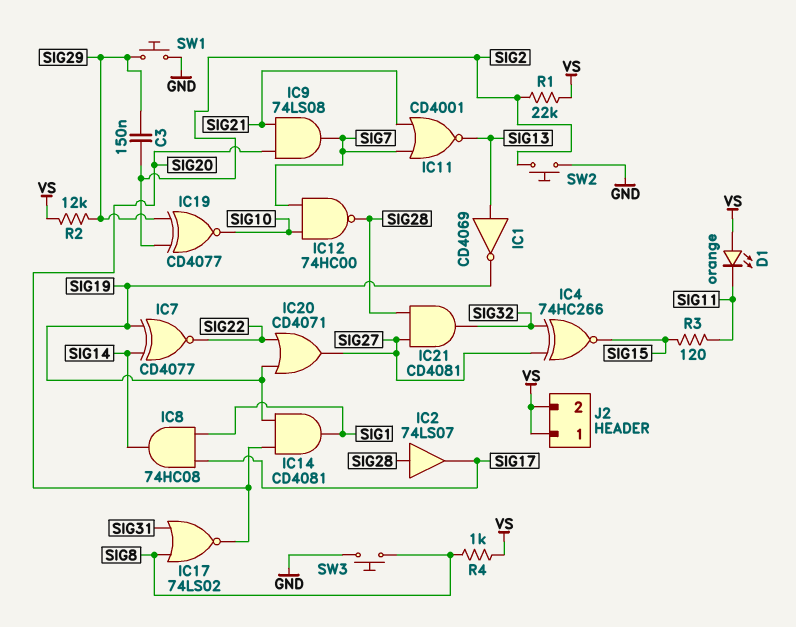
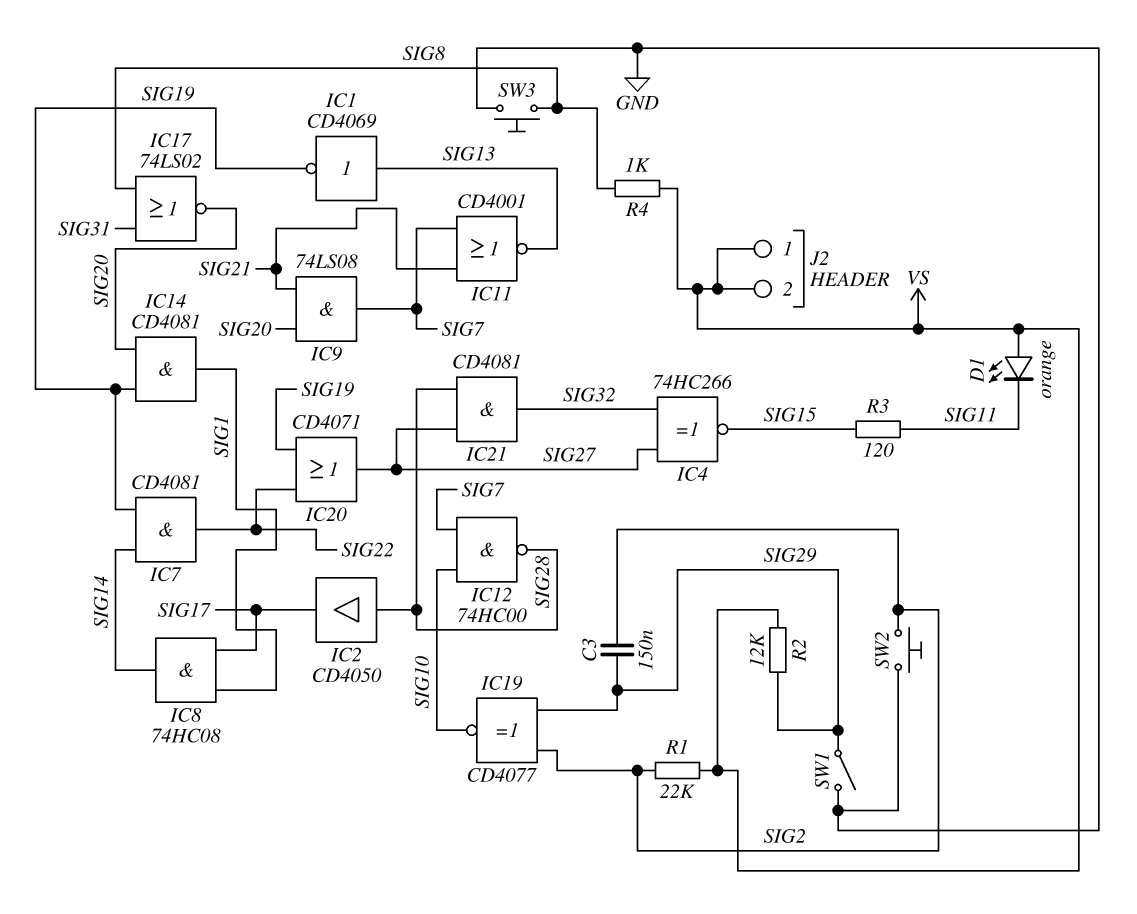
IC2: buffer 74LS07 (in SIG28, out SIG17) -> buffer CD4050 (in SIG28, out SIG17)
IC7: XNOR CD4077 (in SIG14, in SIG19, out SIG22) -> AND CD4081 (in SIG14, in SIG19, out SIG22)
SW1: button (GND, SIG29) -> switch (GND, SIG29)

